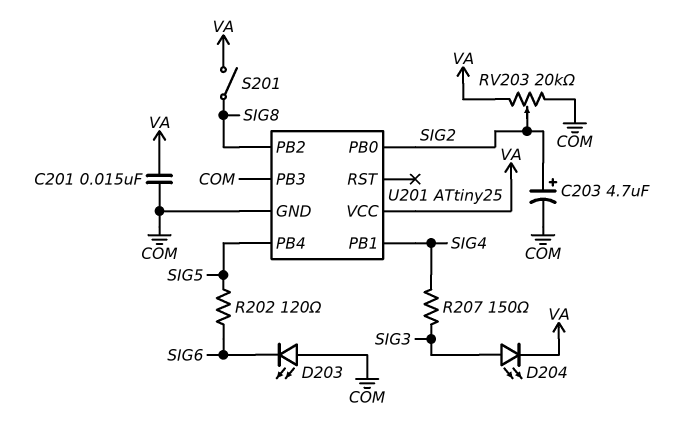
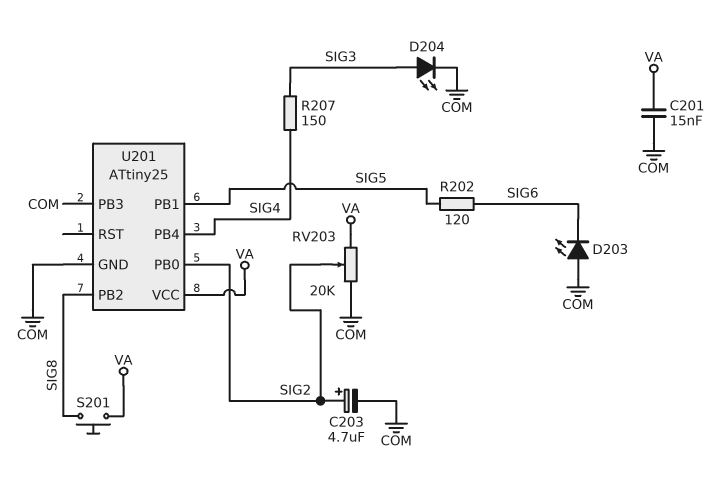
D204: LED (A SIG3, K VA) -> LED (A SIG3, K COM)
S201: switch (SIG8, VA) -> button (SIG8, VA)
U201 pin PB1: SIG4 -> SIG5
U201 pin PB4: SIG5 -> SIG4

